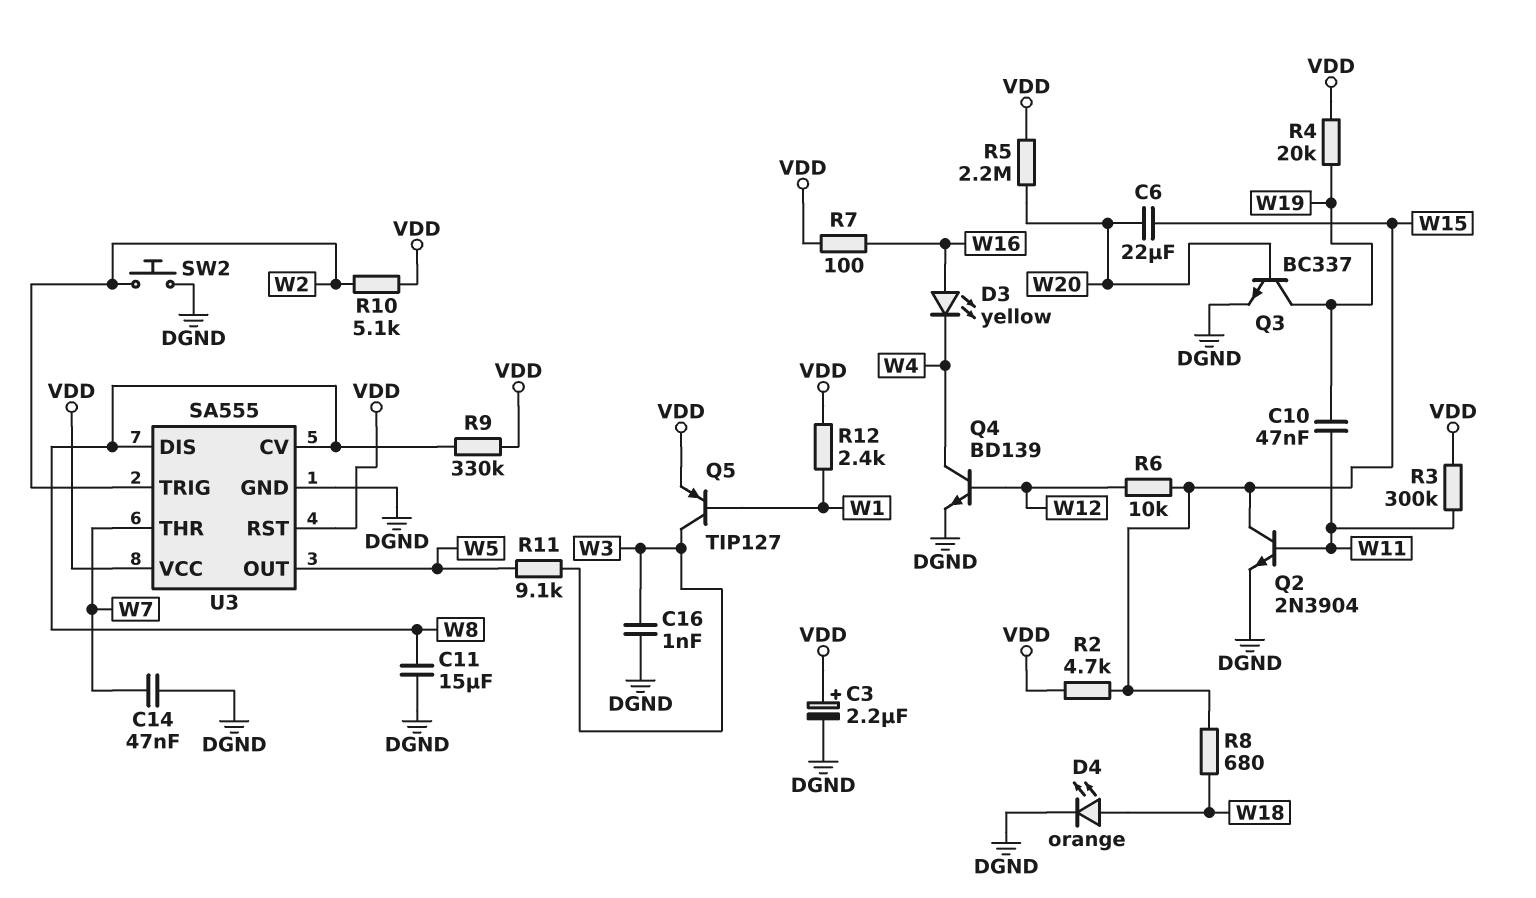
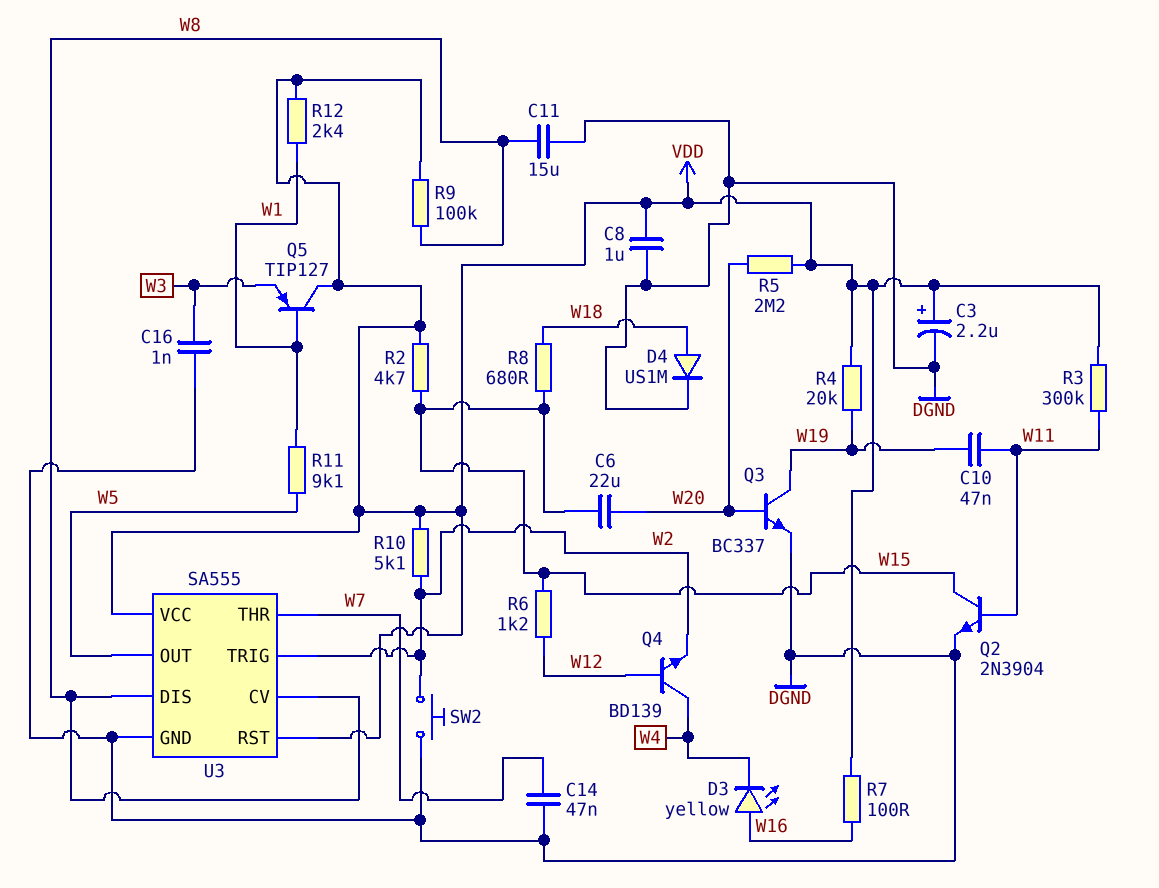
C8: none -> 1uF (DGND, VDD)
D4: LED orange (A W18, K DGND) -> diode US1M (A W18, K DGND)
Q4: NPN BD139 (B W12, C W4, E DGND) -> NPN BD139 (B W12, C W4, E W2)
Q5: PNP TIP127 (B W1, C W3, E VDD) -> PNP TIP127 (B W1, C VDD, E W3)
R6: 10k (W12, W15) -> 1.2k (W12, W15)
R9: 330k (VDD, W8) -> 100k (VDD, W8)
R11: 9.1k (W3, W5) -> 9.1k (W1, W5)

